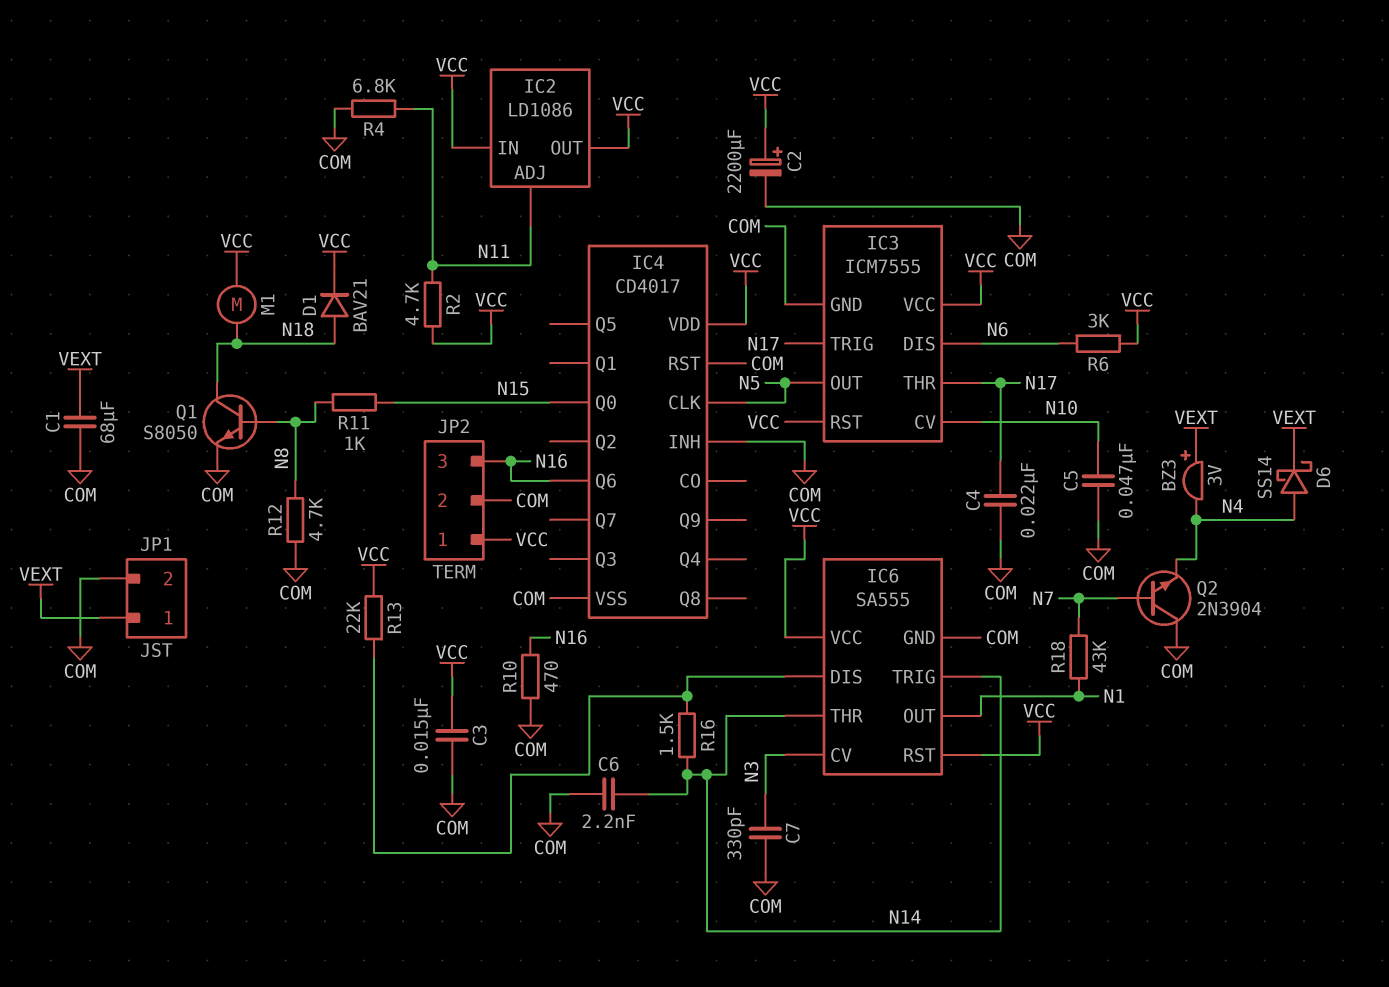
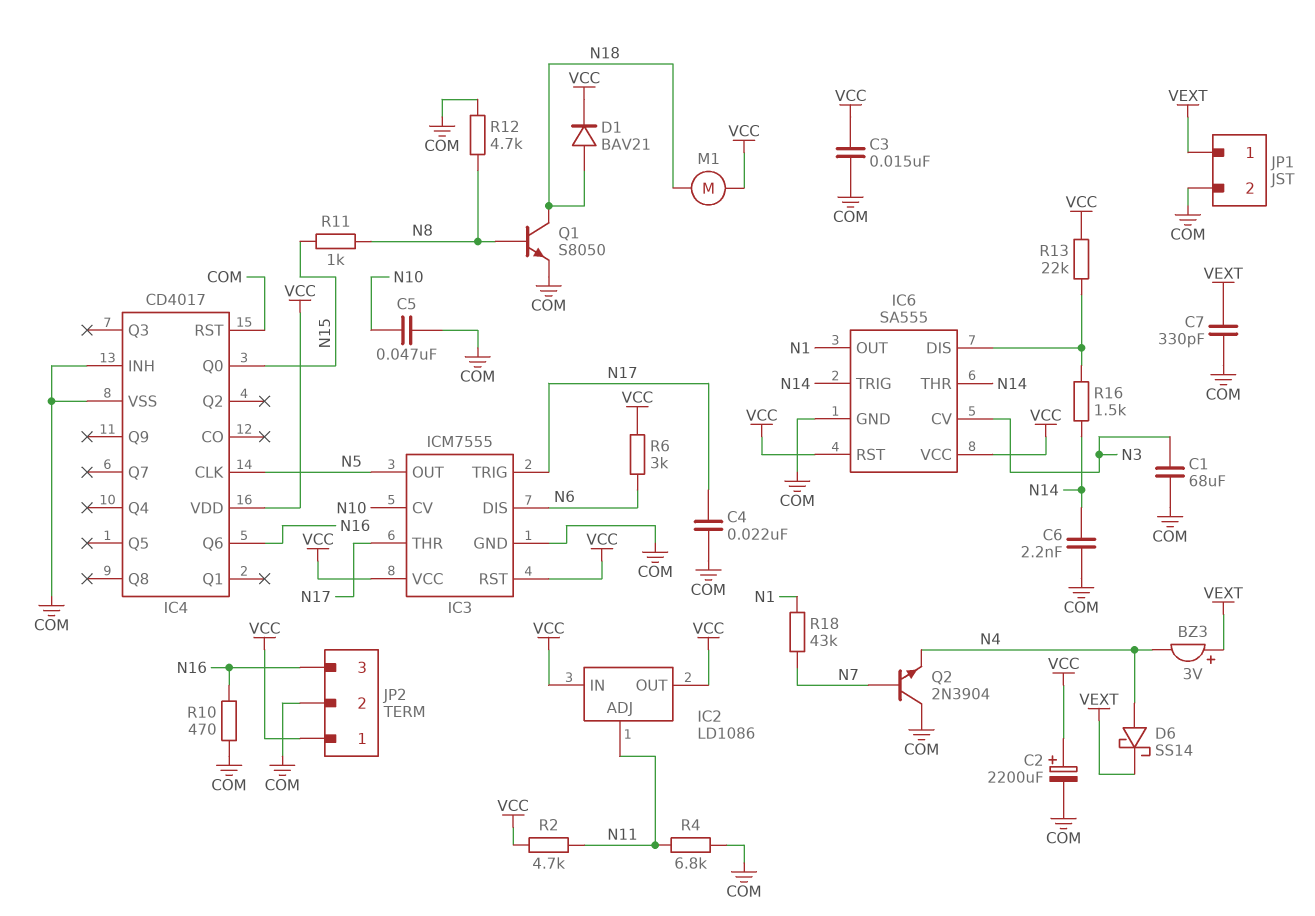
C1: 68uF (COM, VEXT) -> 68uF (COM, N3)
C7: 330pF (COM, N3) -> 330pF (COM, VEXT)

